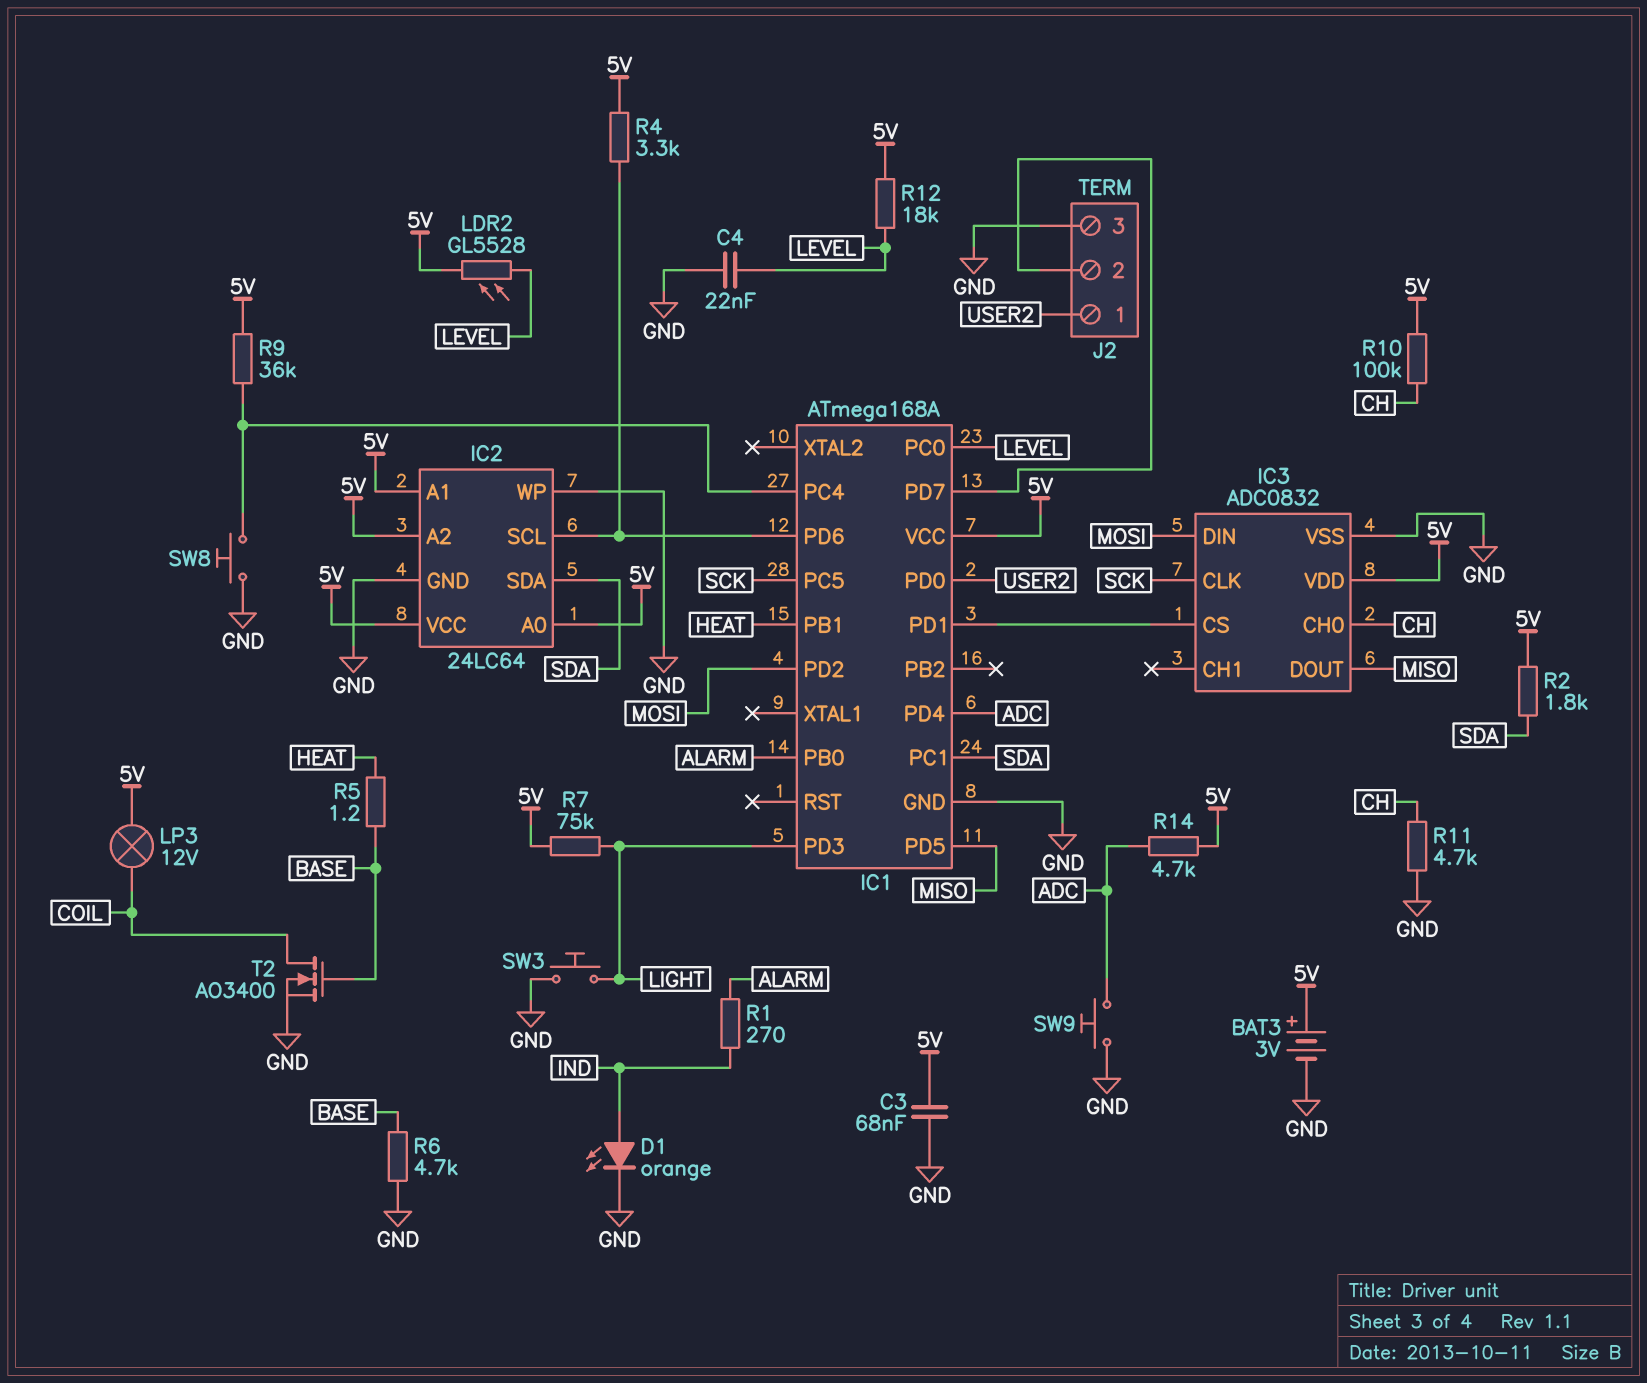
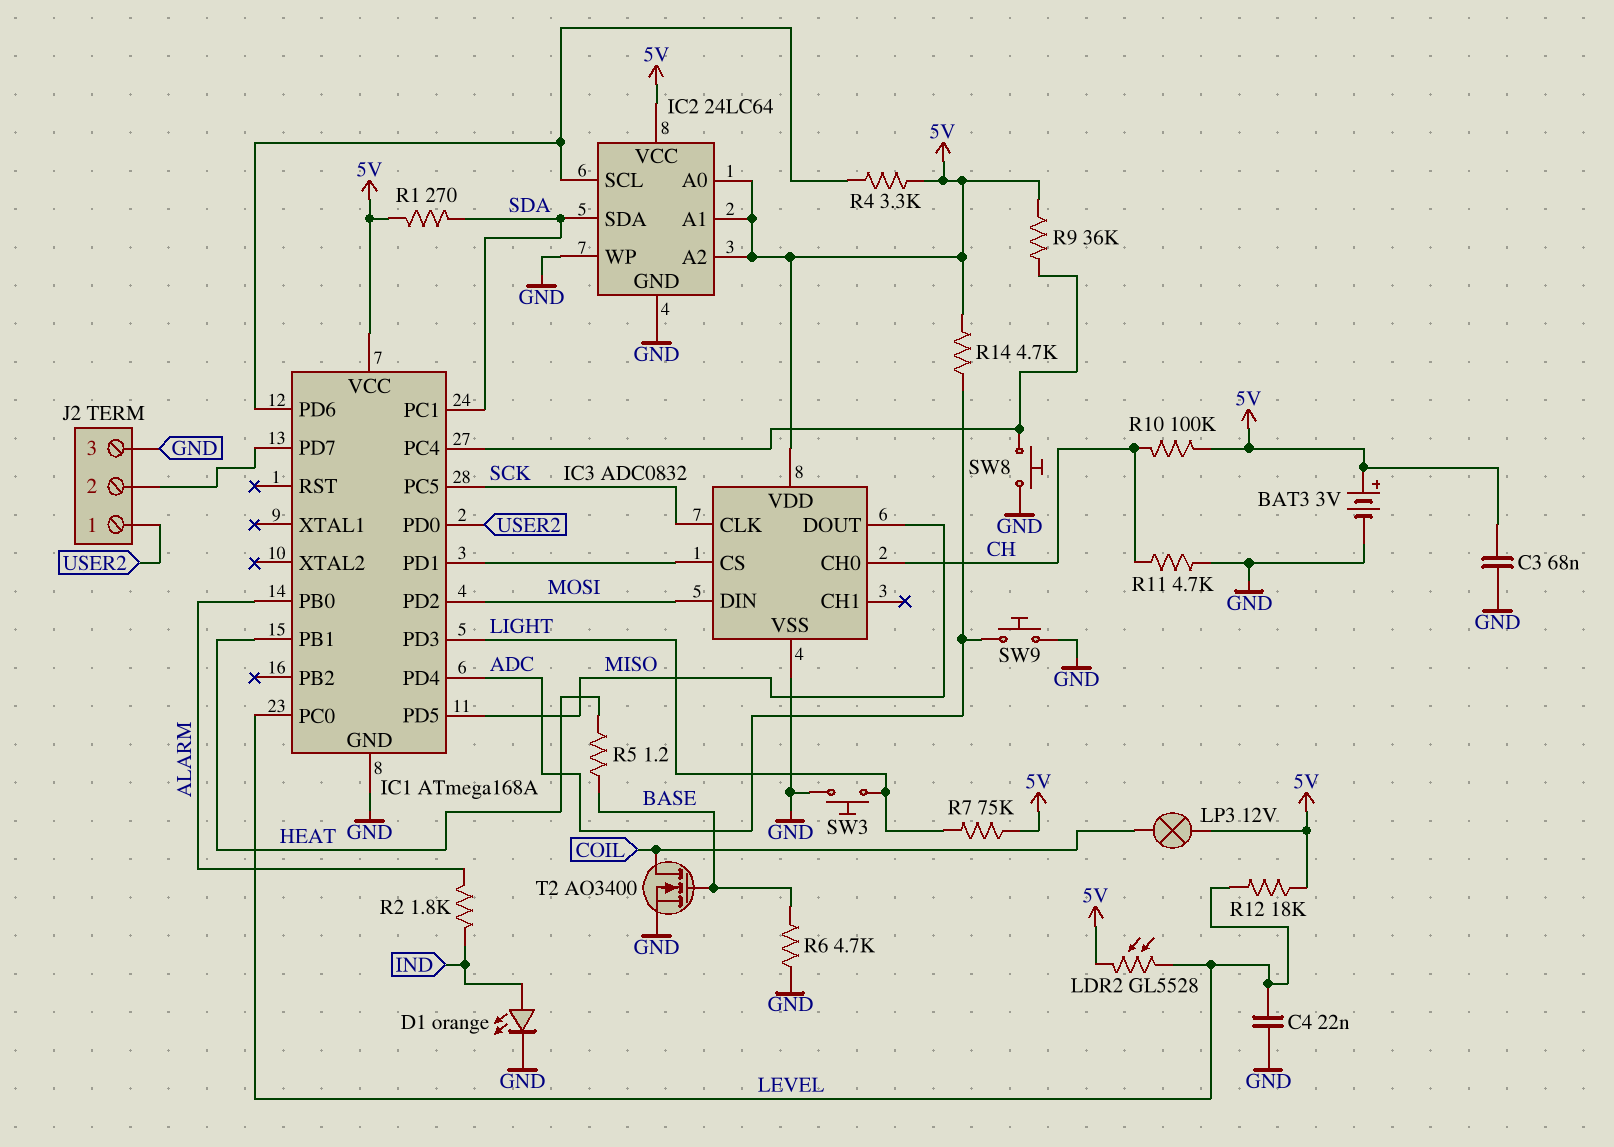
R1: 270 (ALARM, IND) -> 270 (5V, SDA)
R2: 1.8k (5V, SDA) -> 1.8k (ALARM, IND)

